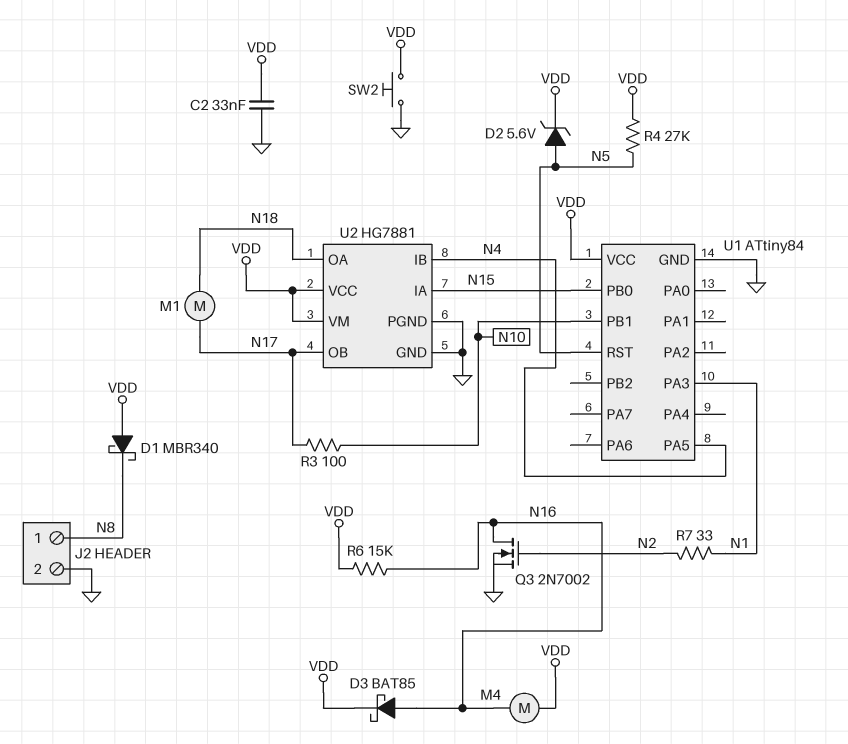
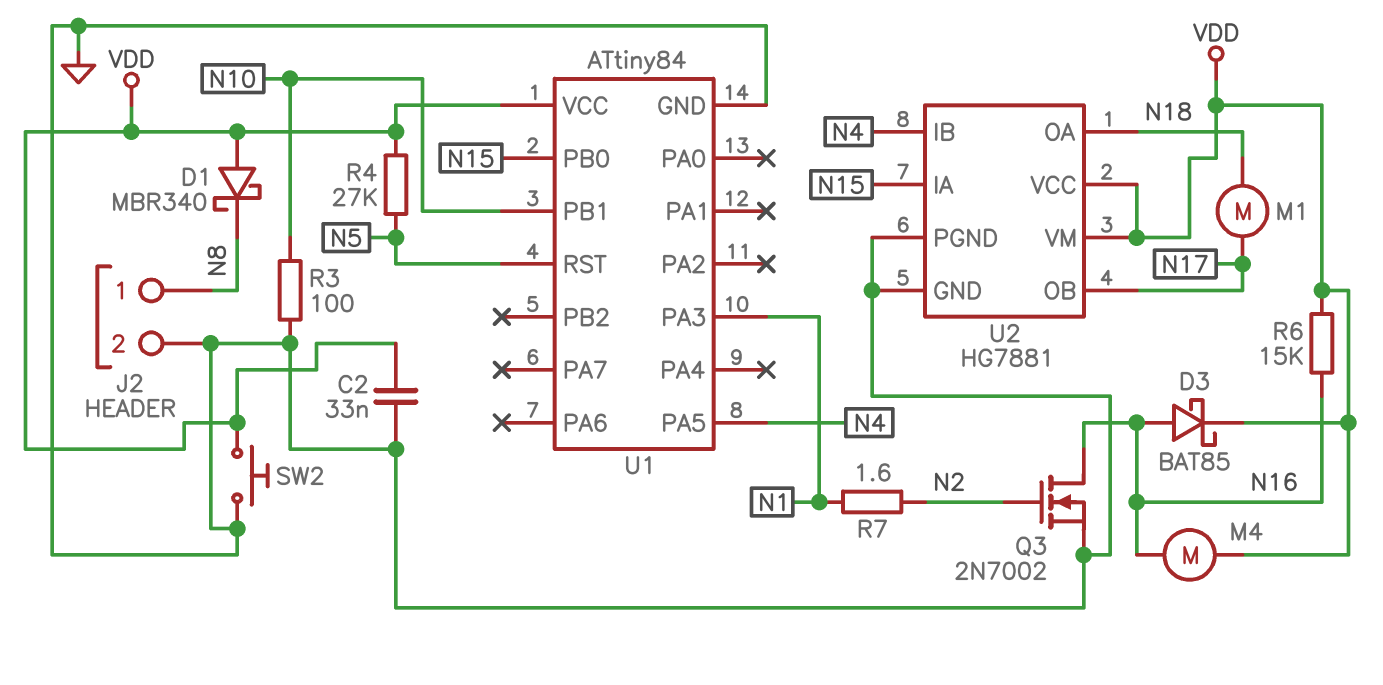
D2: zener 5.6V (A N5, K VDD) -> none
R3: 100 (N10, N17) -> 100 (GND, N10)
R7: 33 (N1, N2) -> 1.6 (N1, N2)

